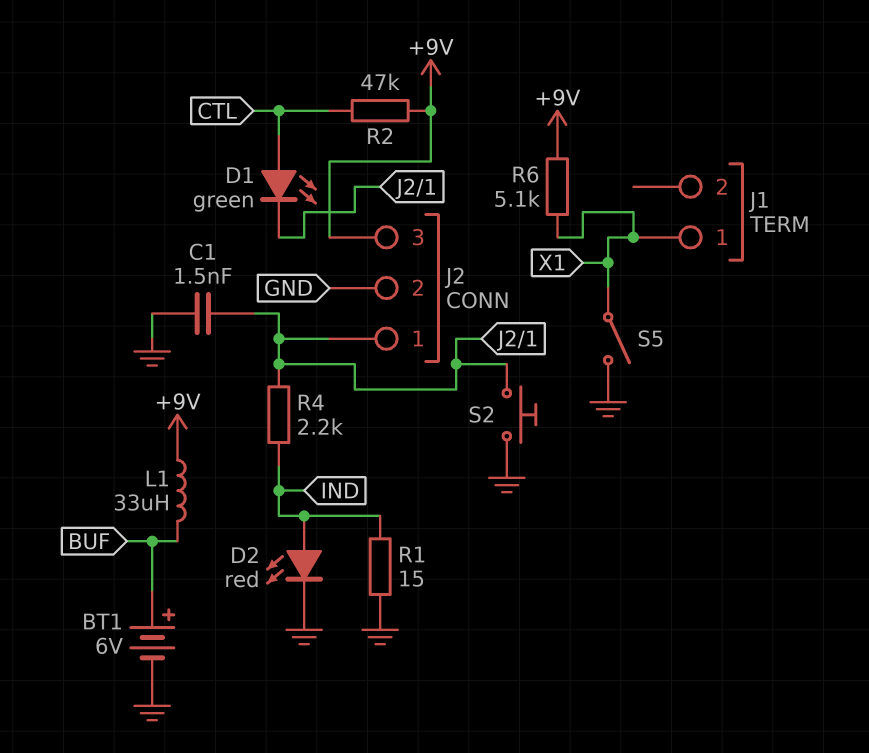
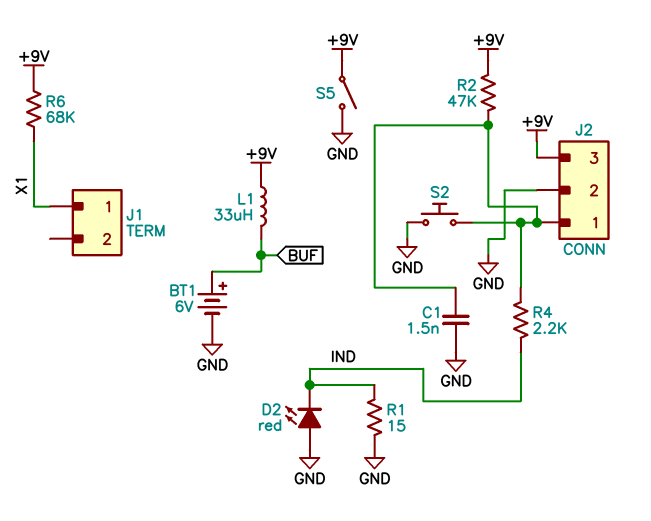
D1: LED green (A CTL, K J2/1) -> none
D2: LED red (A IND, K GND) -> LED red (A GND, K IND)
R2: 47k (+9V, CTL) -> 47k (+9V, J2/1)
R6: 5.1k (+9V, X1) -> 68k (+9V, X1)
S5: switch (GND, X1) -> switch (+9V, GND)

